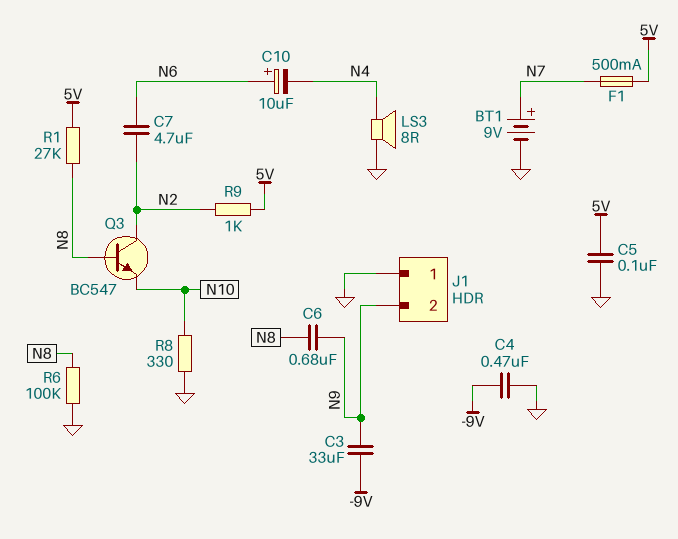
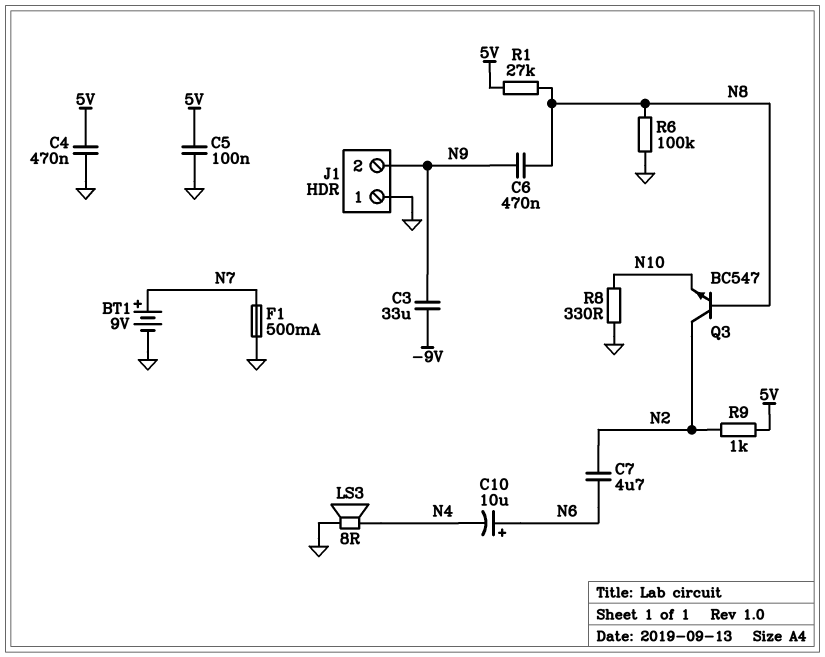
C4: 470nF (-9V, GND) -> 470nF (5V, GND)
C6: 680nF (N8, N9) -> 470nF (N8, N9)
F1: 500mA (5V, N7) -> 500mA (GND, N7)

